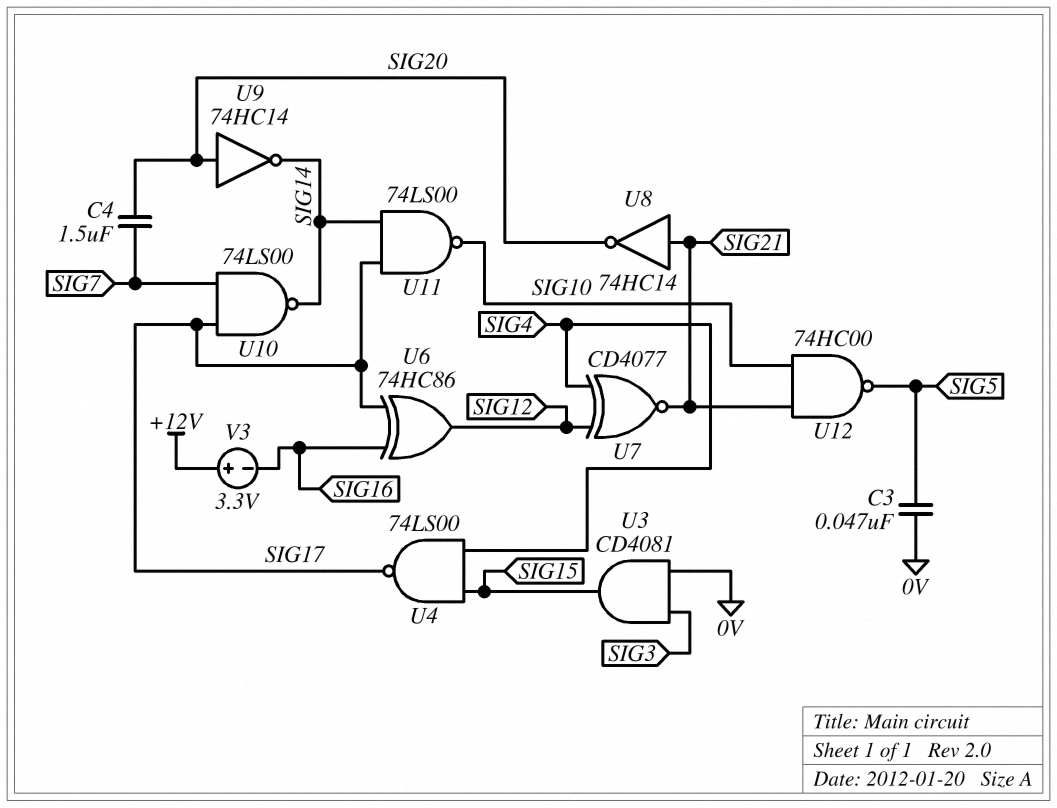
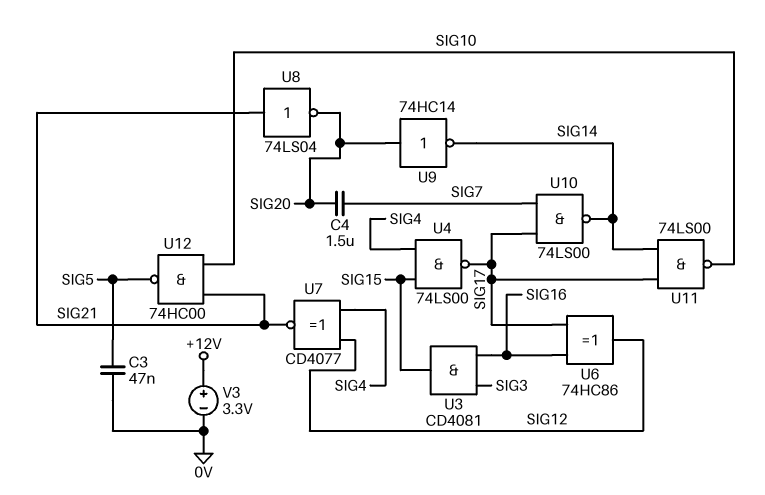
U3: AND CD4081 (in 0V, in SIG3, out SIG15) -> AND CD4081 (in SIG3, in SIG16, out SIG15)
U8: NOT 74HC14 (in SIG21, out SIG20) -> NOT 74LS04 (in SIG21, out SIG20)
V3: 3.3V (plus +12V, minus SIG16) -> 3.3V (plus +12V, minus 0V)

